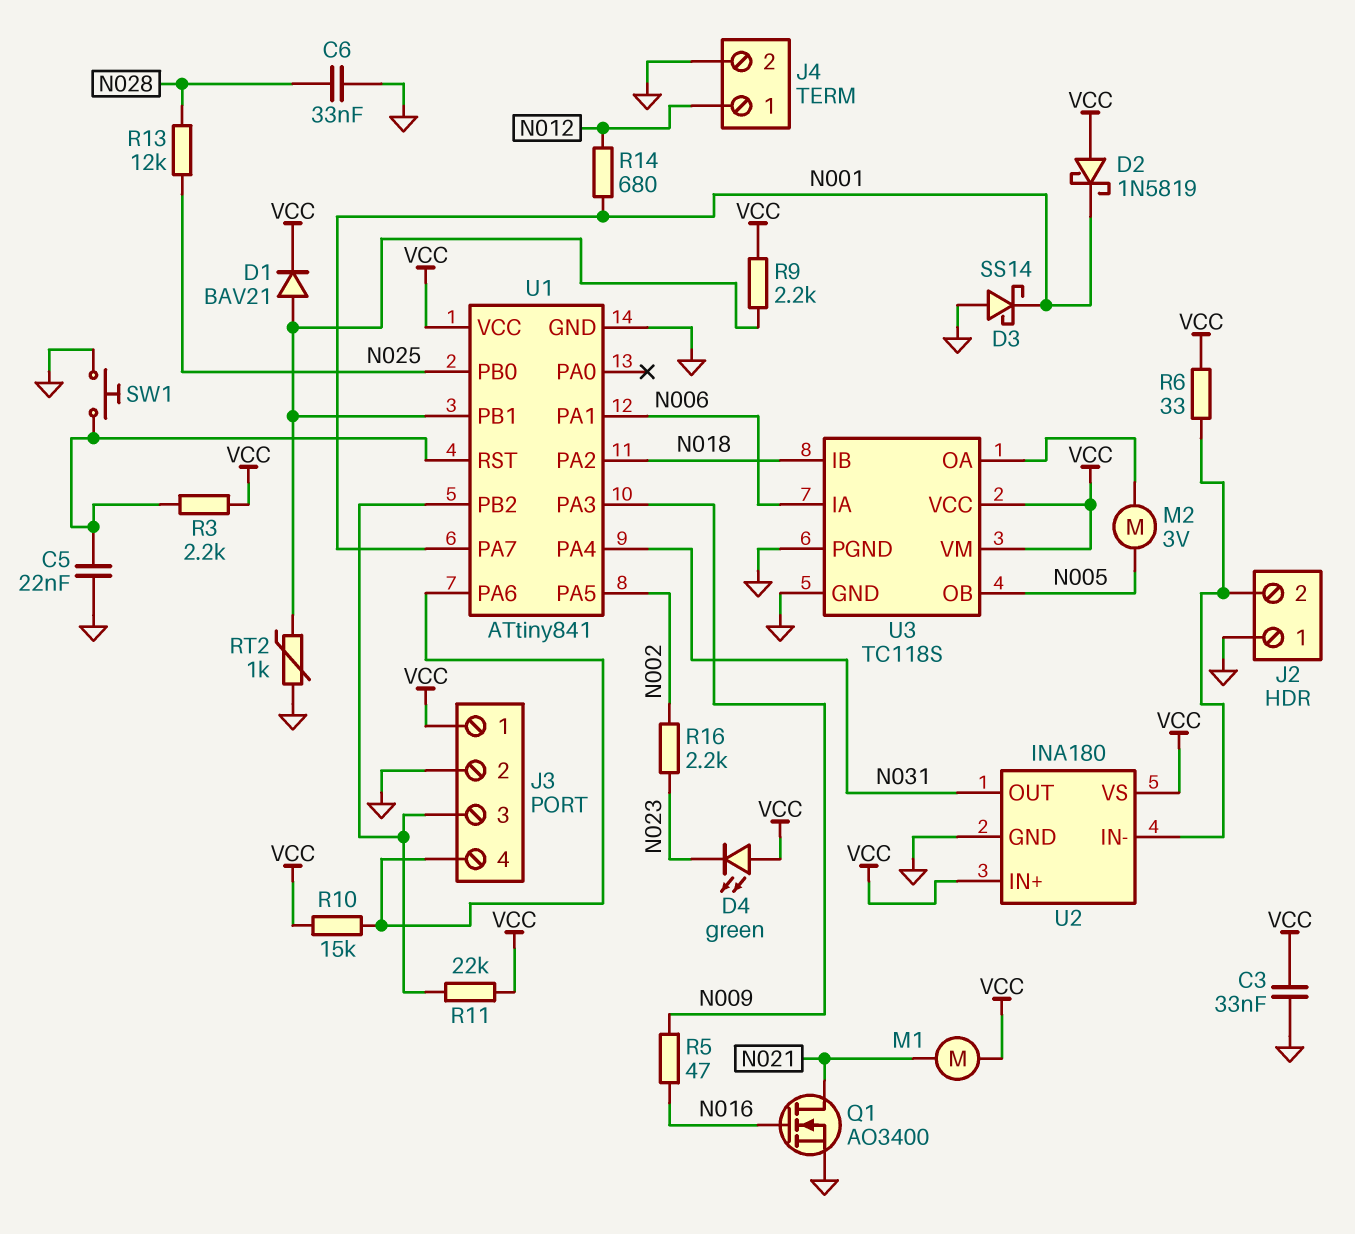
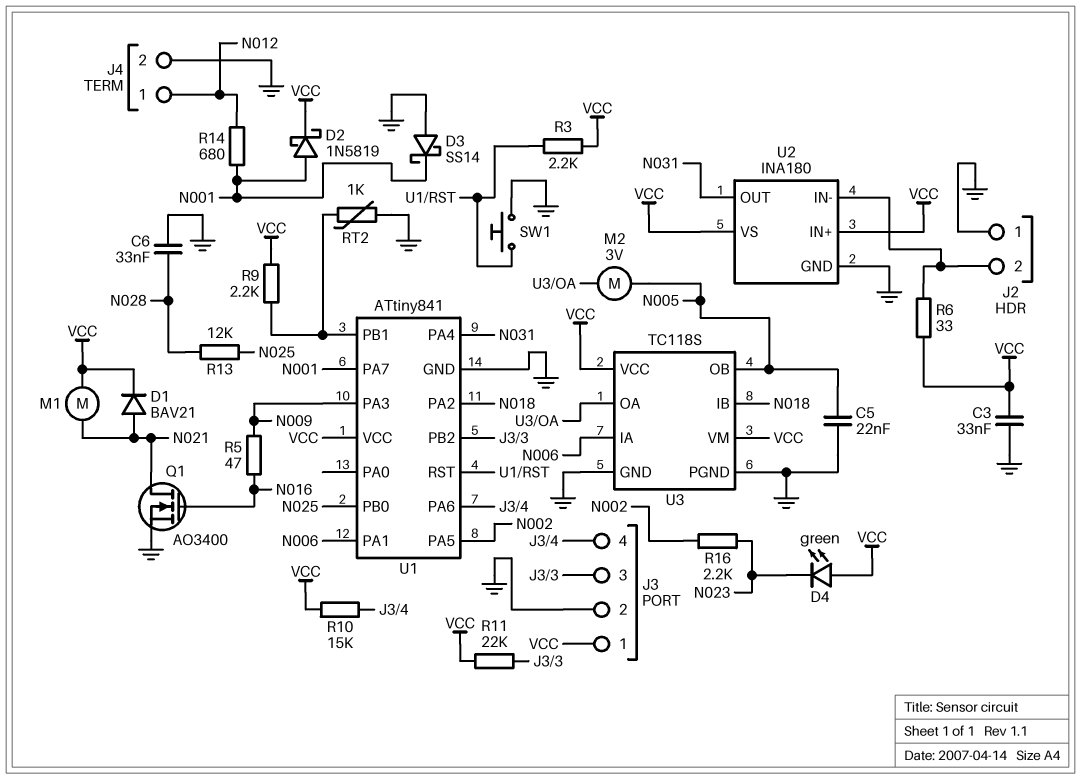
C5: 22nF (GND, U1/RST) -> 22nF (GND, N005)
D1: diode BAV21 (A U1/PB1, K VCC) -> diode BAV21 (A N021, K VCC)
D2: schottky 1N5819 (A VCC, K N001) -> schottky 1N5819 (A N001, K VCC)

